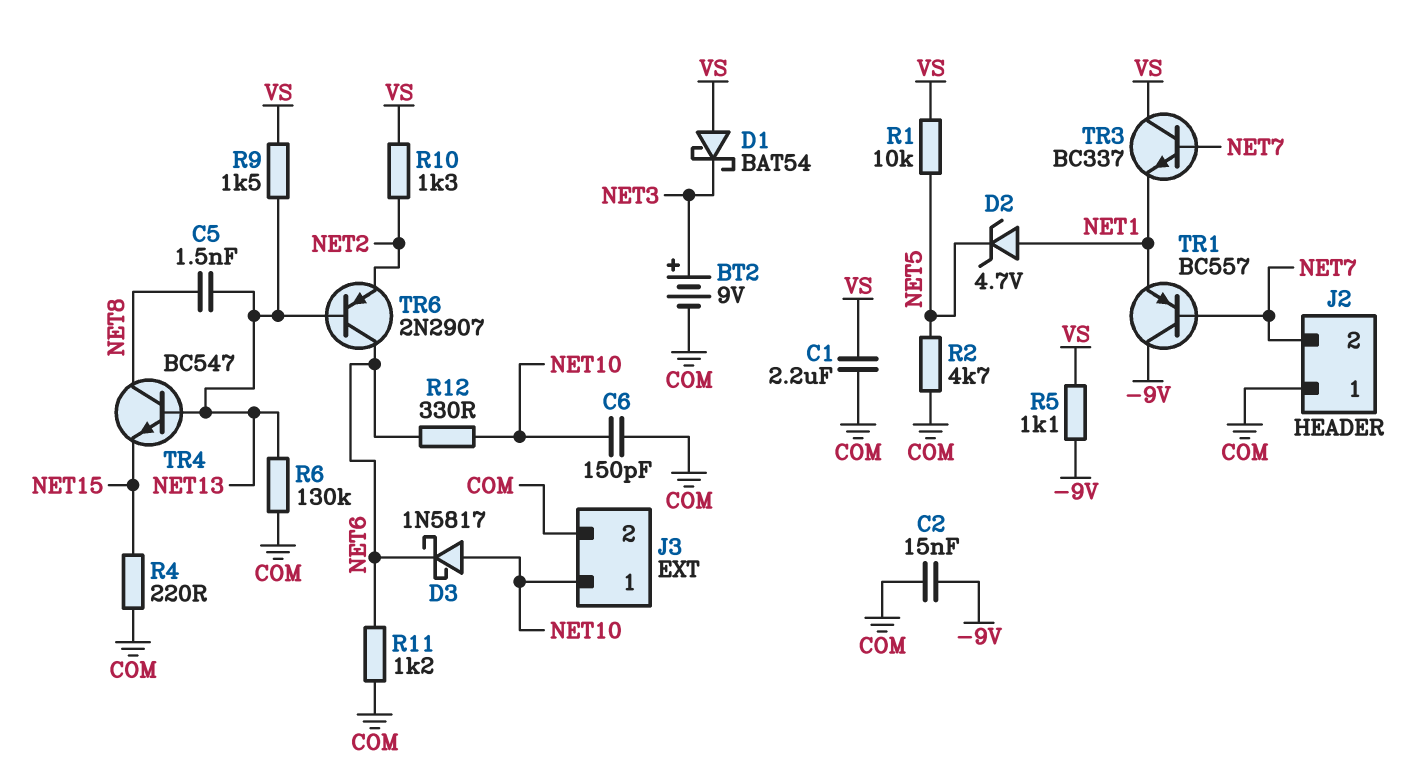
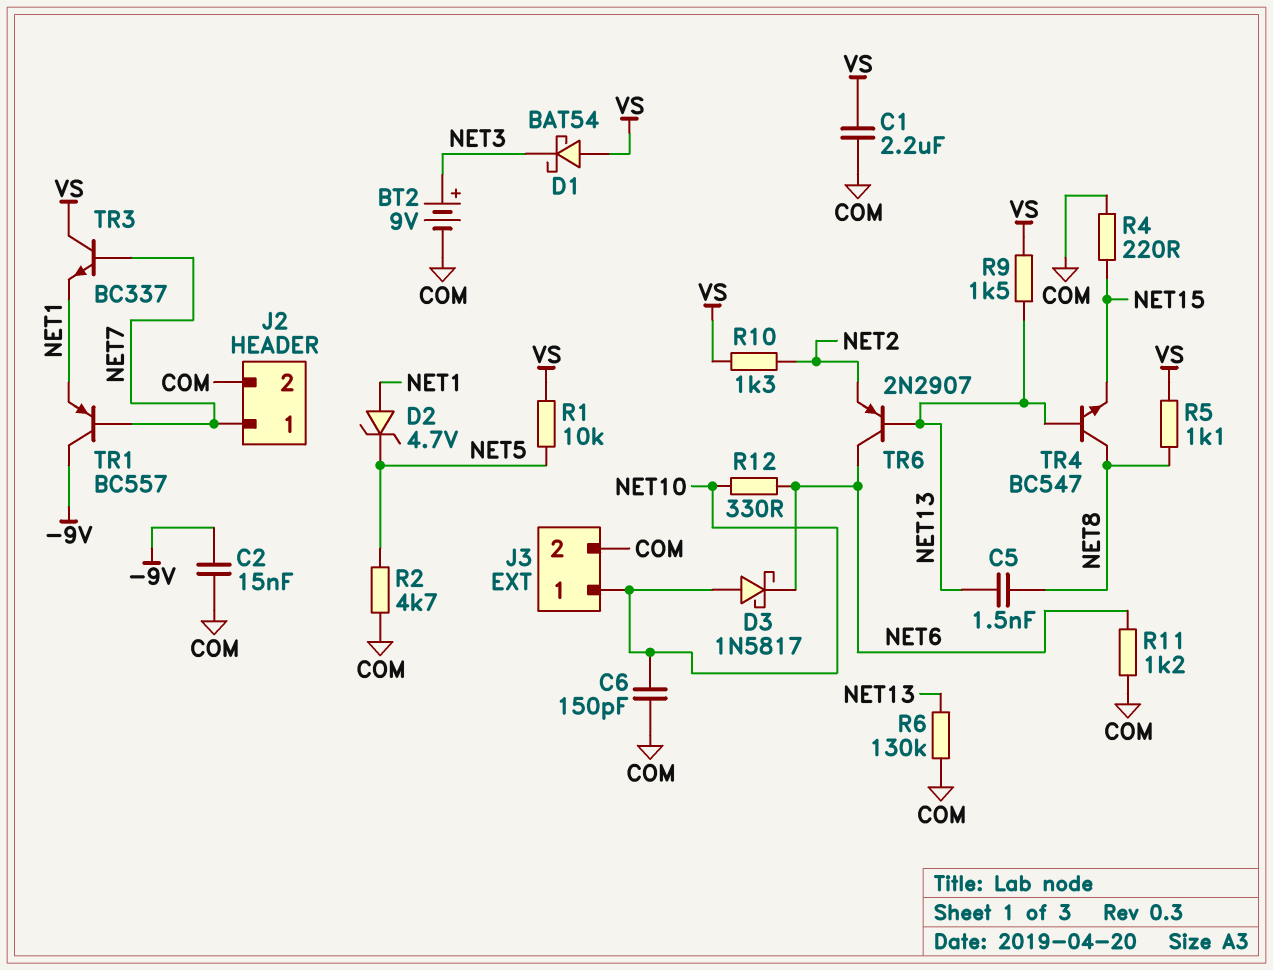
J2 pin 1: COM -> NET7
J2 pin 2: NET7 -> COM
R5: 1.1k (-9V, VS) -> 1.1k (NET8, VS)

